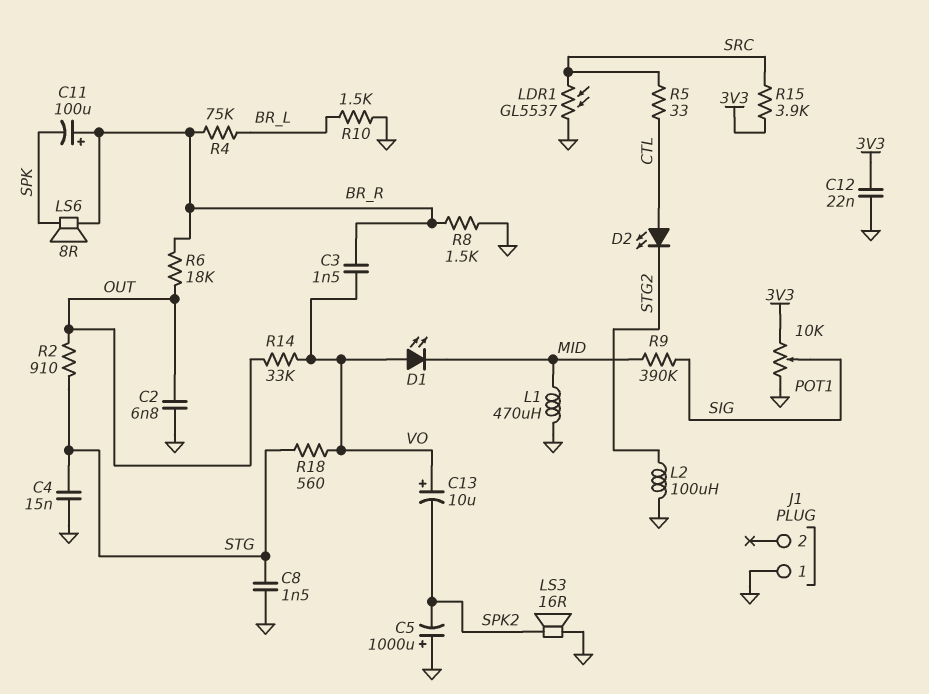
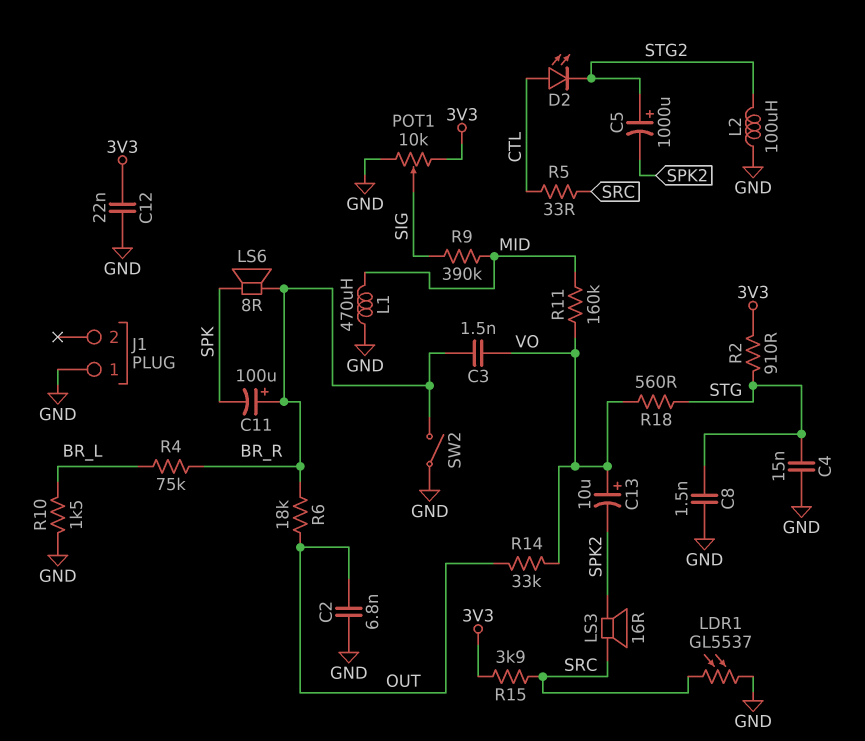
C5: 1000uF (plus GND, minus SPK2) -> 1000uF (plus STG2, minus SPK2)
D1: LED (A VO, K MID) -> none
LS3: speaker 16R (GND, SPK2) -> speaker 16R (SPK2, SRC)
R2: 910 (OUT, STG) -> 910 (3V3, STG)
R8: 1.5k (BR_R, GND) -> none
R11: none -> 160k (MID, VO)
SW2: none -> switch (BR_R, GND)

